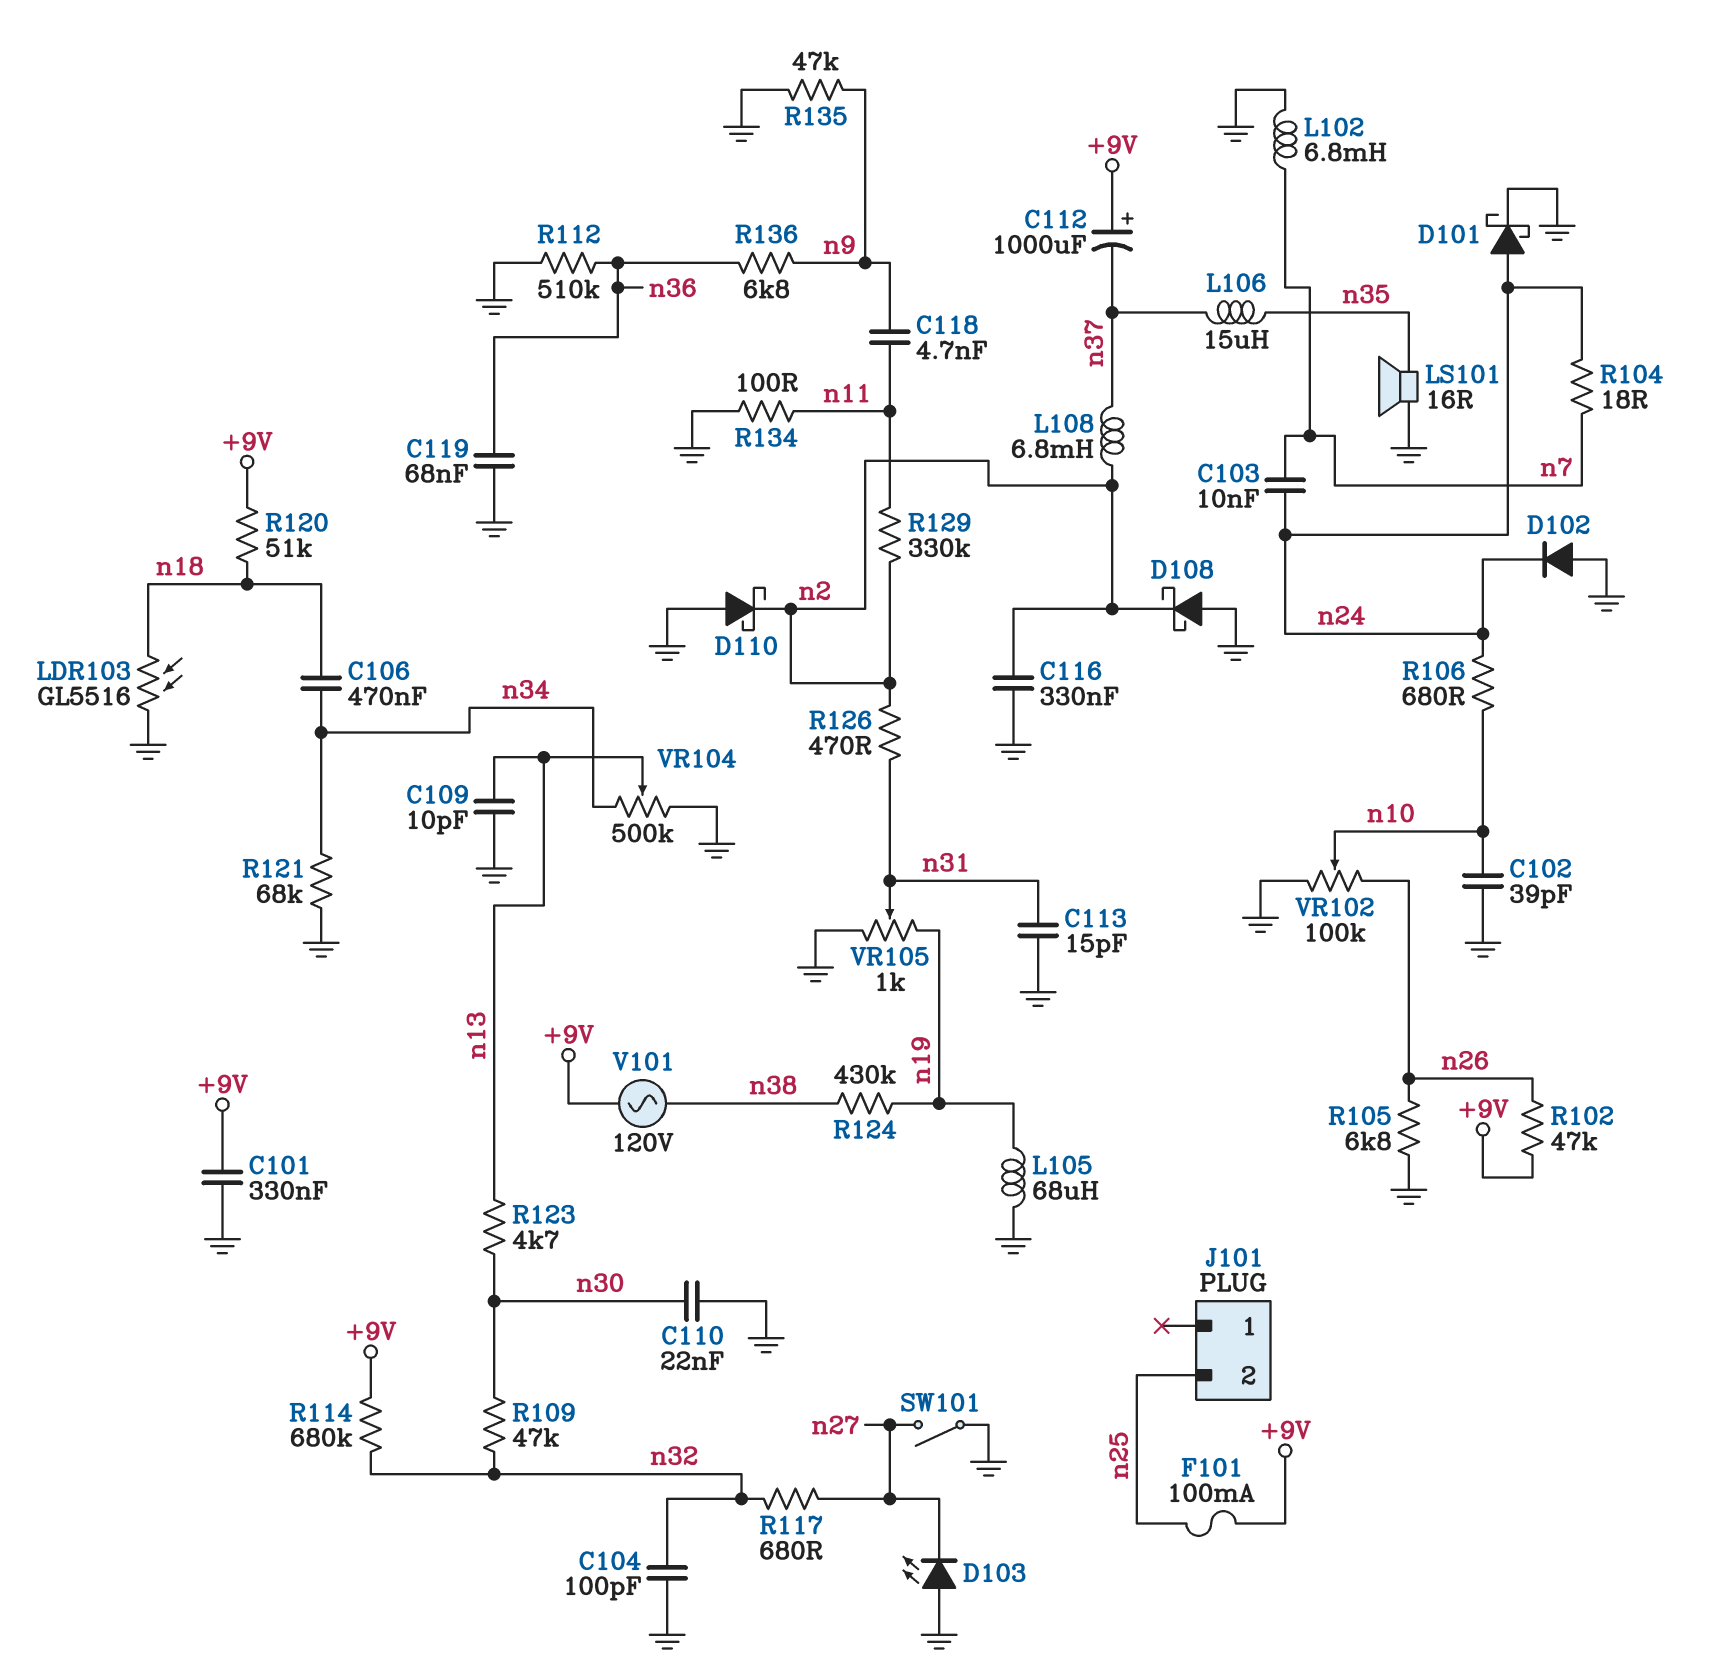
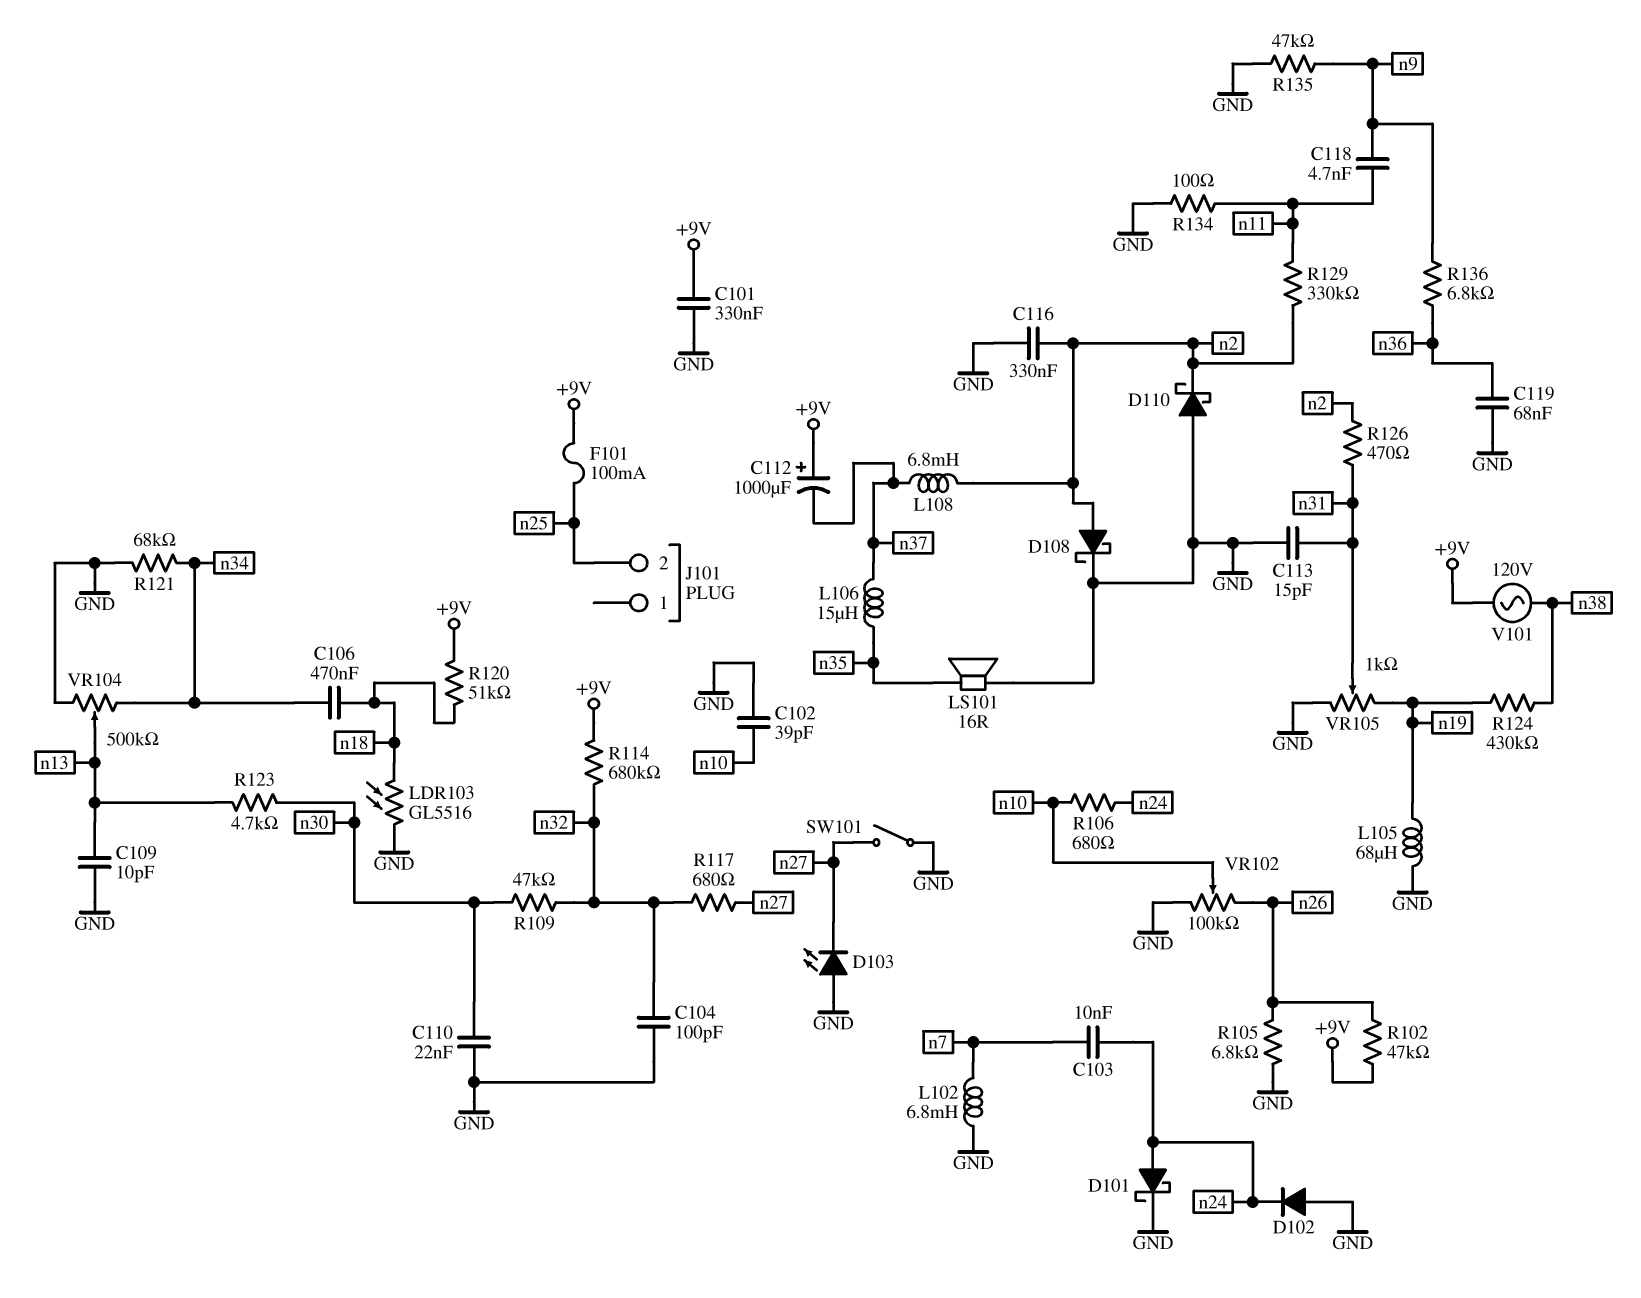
D108: schottky (A GND, K n2) -> schottky (A n2, K GND)
R104: 18 (n7, n24) -> none
R112: 510k (GND, n36) -> none

